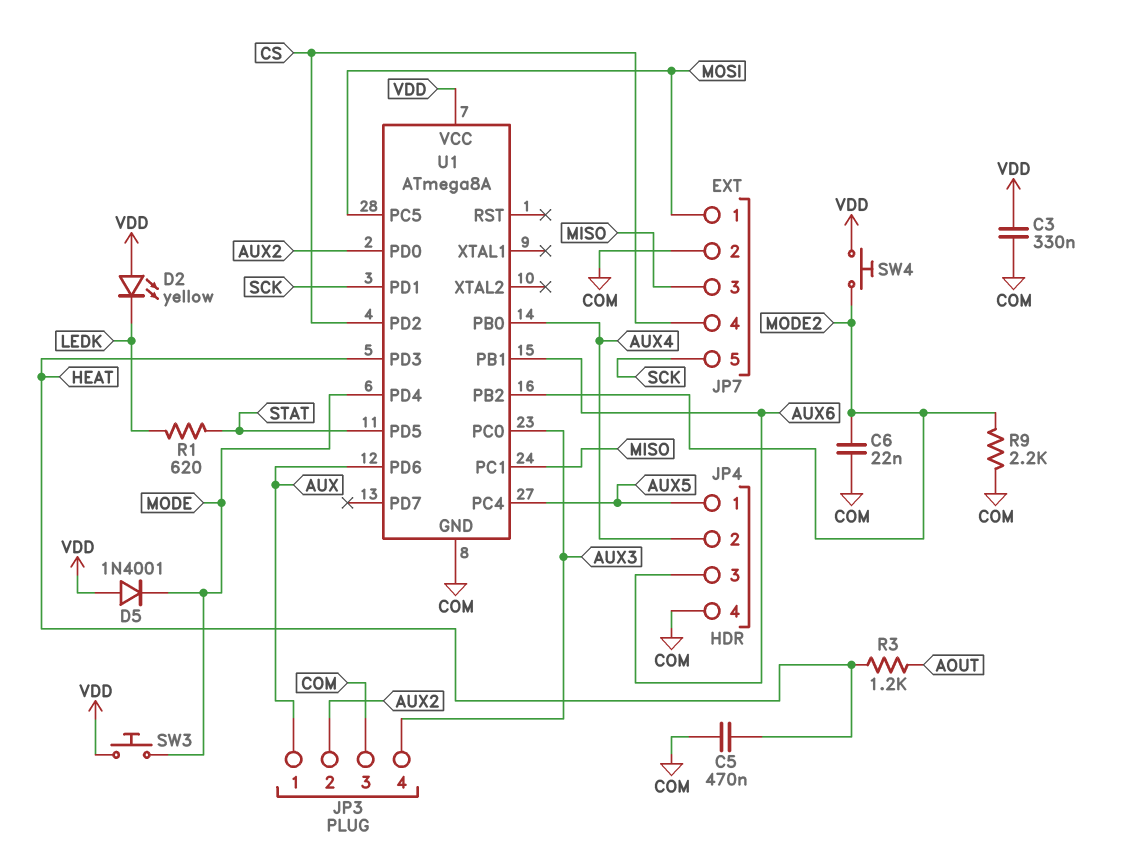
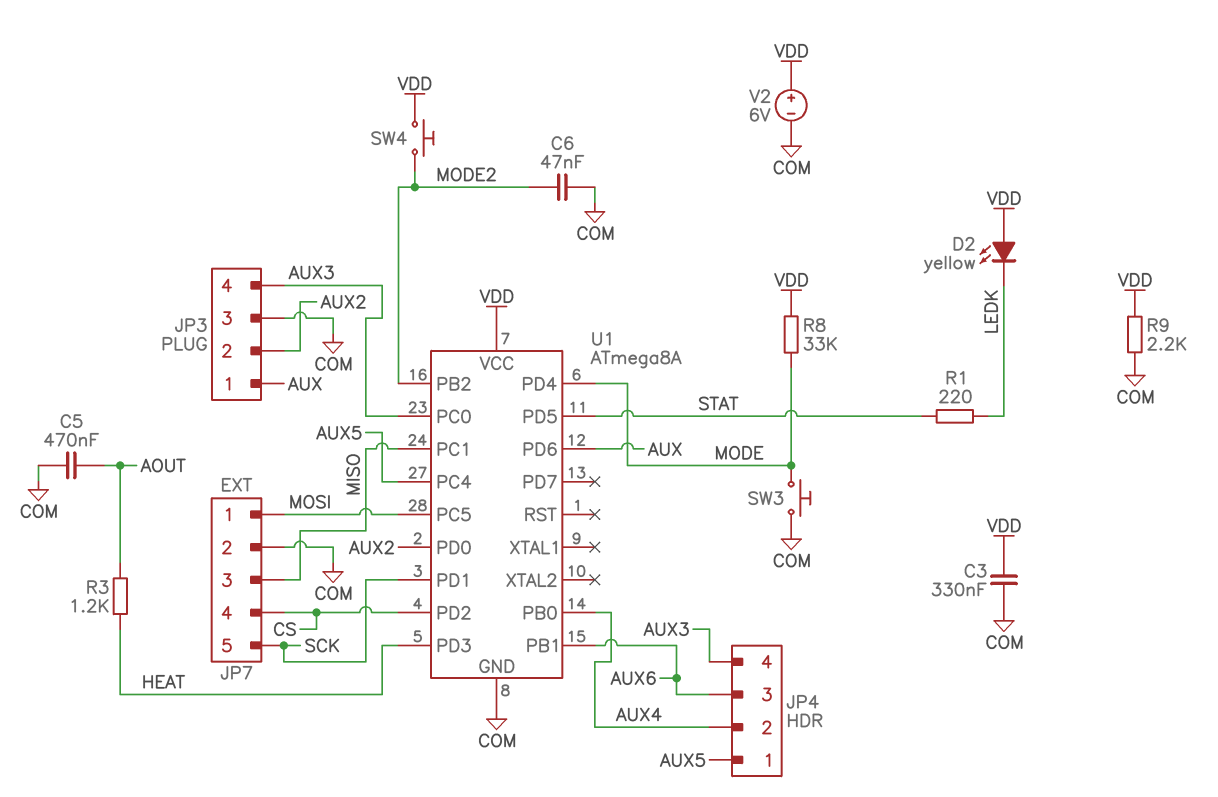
C5: 470nF (COM, HEAT) -> 470nF (AOUT, COM)
C6: 22nF (COM, MODE2) -> 47nF (COM, MODE2)
D5: diode 1N4001 (A VDD, K MODE) -> none
JP4 pin 4: COM -> AUX3
R1: 620 (LEDK, STAT) -> 220 (LEDK, STAT)
R8: none -> 33k (MODE, VDD)
R9: 2.2k (COM, MODE2) -> 2.2k (COM, VDD)
SW3: button (MODE, VDD) -> button (COM, MODE)
V2: none -> 6V (plus VDD, minus COM)

